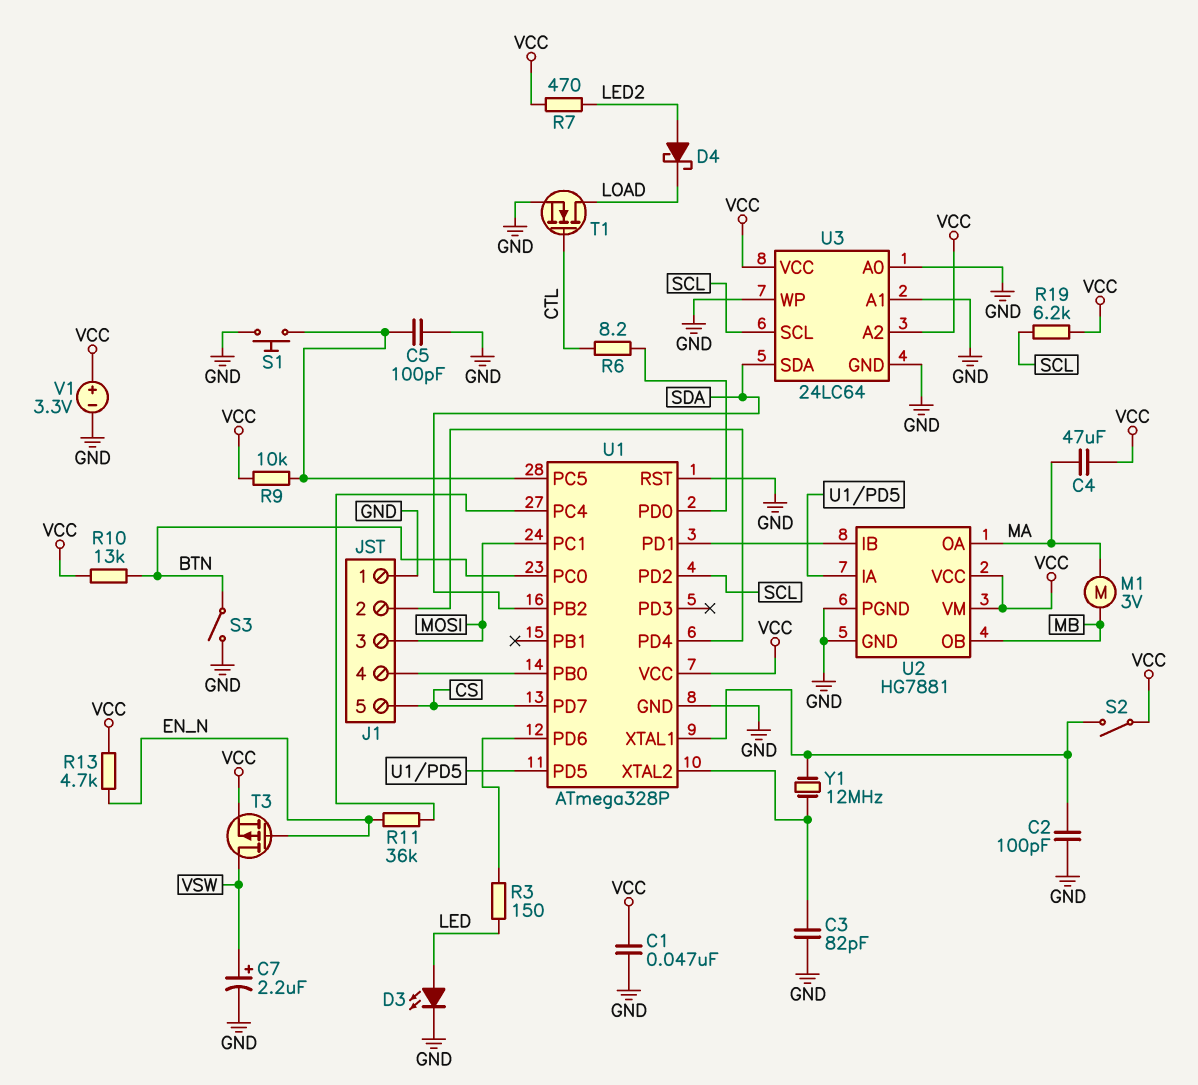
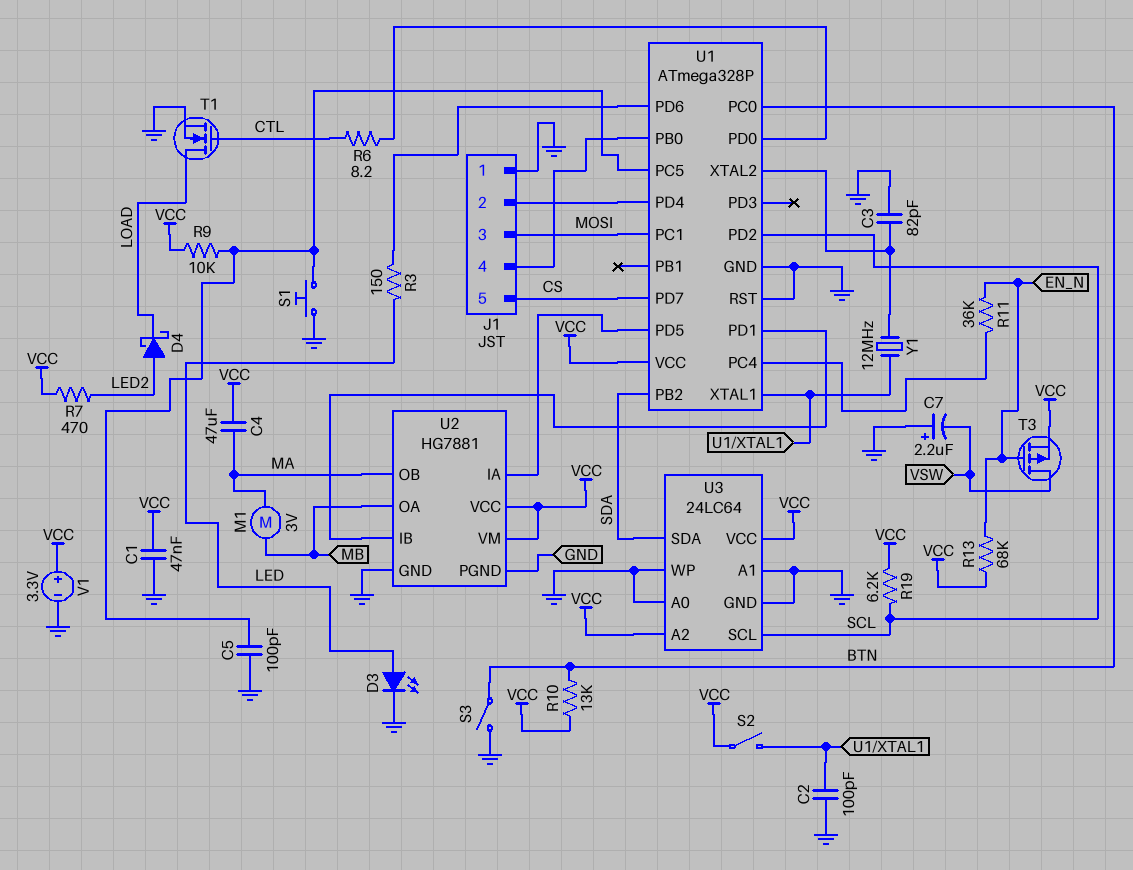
C7: 2.2uF (plus VSW, minus GND) -> 2.2uF (plus GND, minus VSW)
R13: 4.7k (EN_N, VCC) -> 68k (EN_N, VCC)
U2 pin OA: MA -> MB
U2 pin OB: MB -> MA

